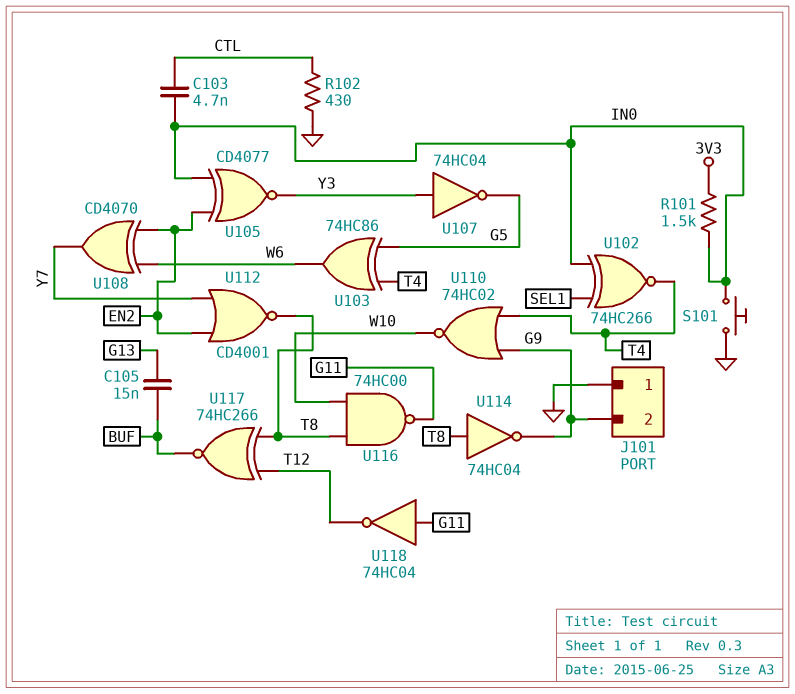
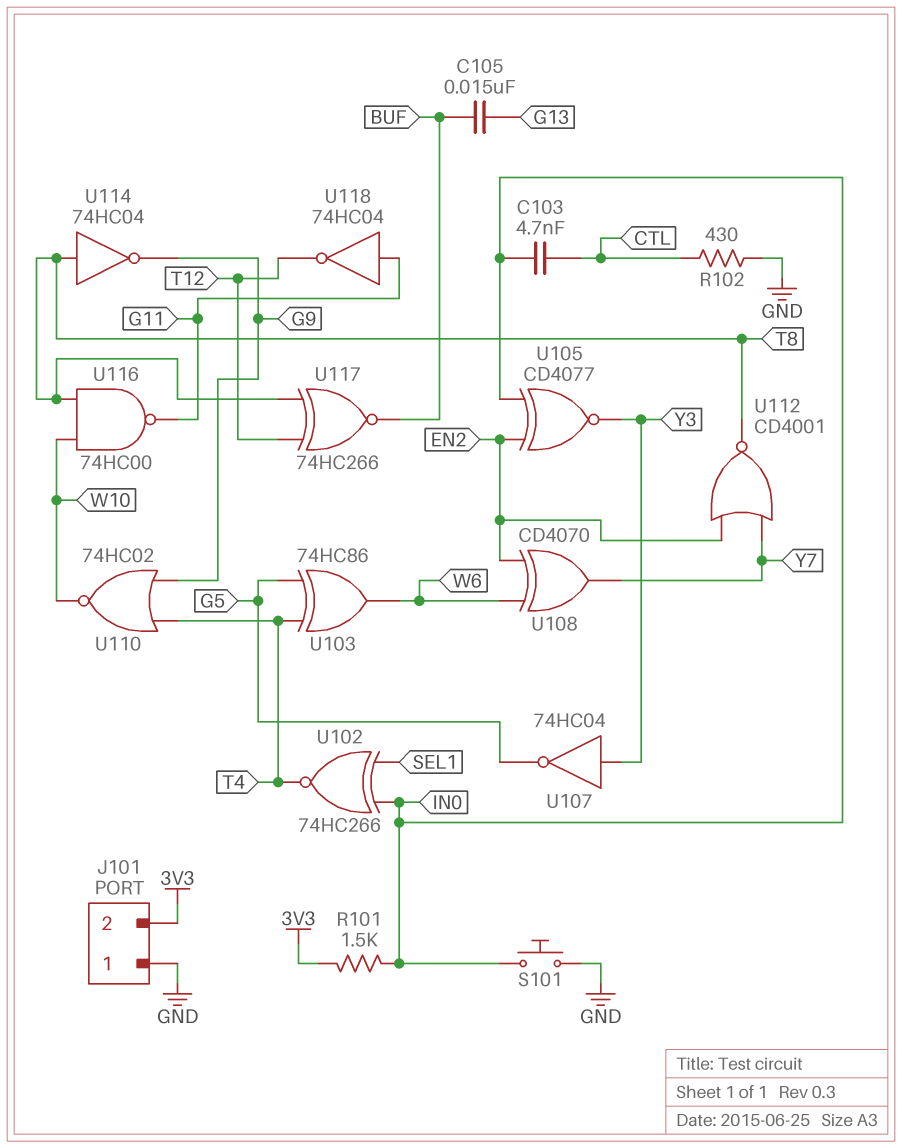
J101 pin 2: G9 -> 3V3

